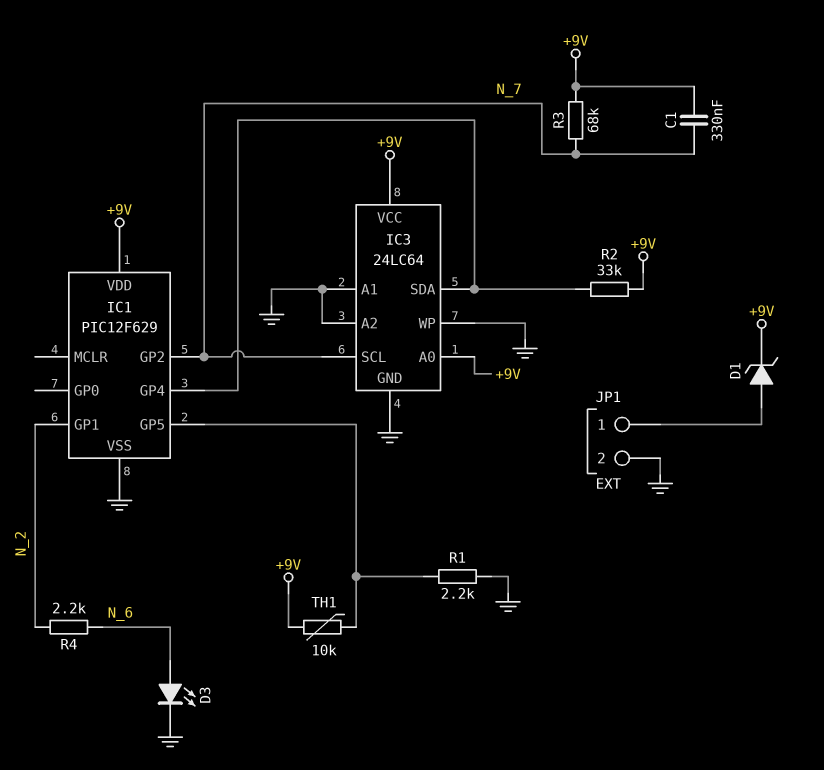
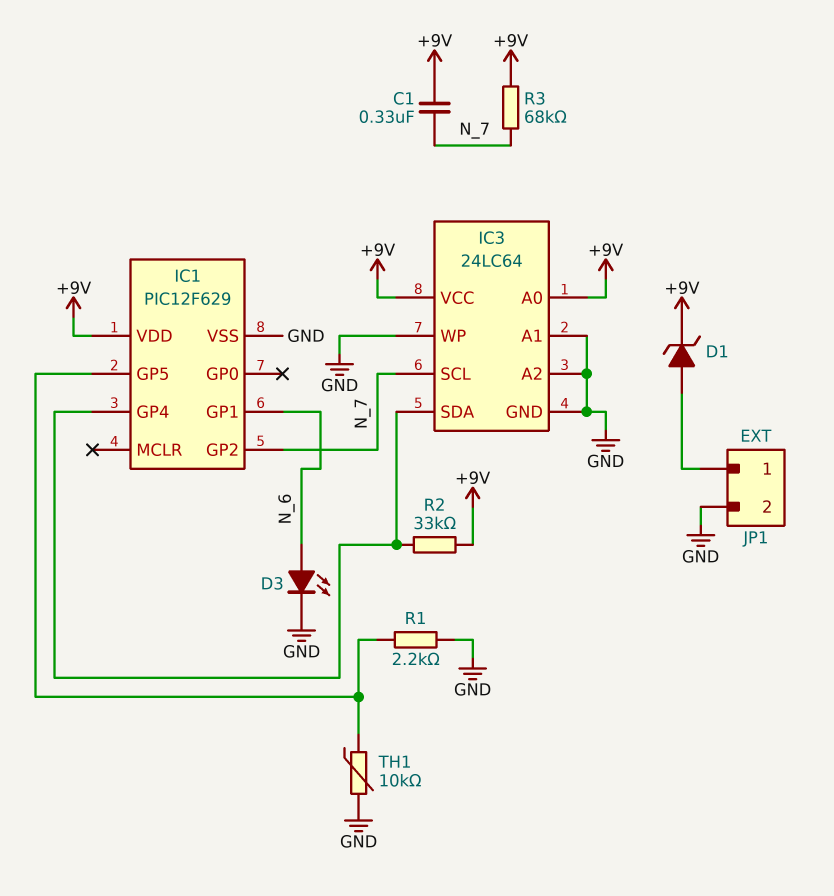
IC1 pin GP1: N_2 -> N_6
R4: 2.2k (N_2, N_6) -> none
TH1: 10k (+9V, IC1/GP5) -> 10k (GND, IC1/GP5)

